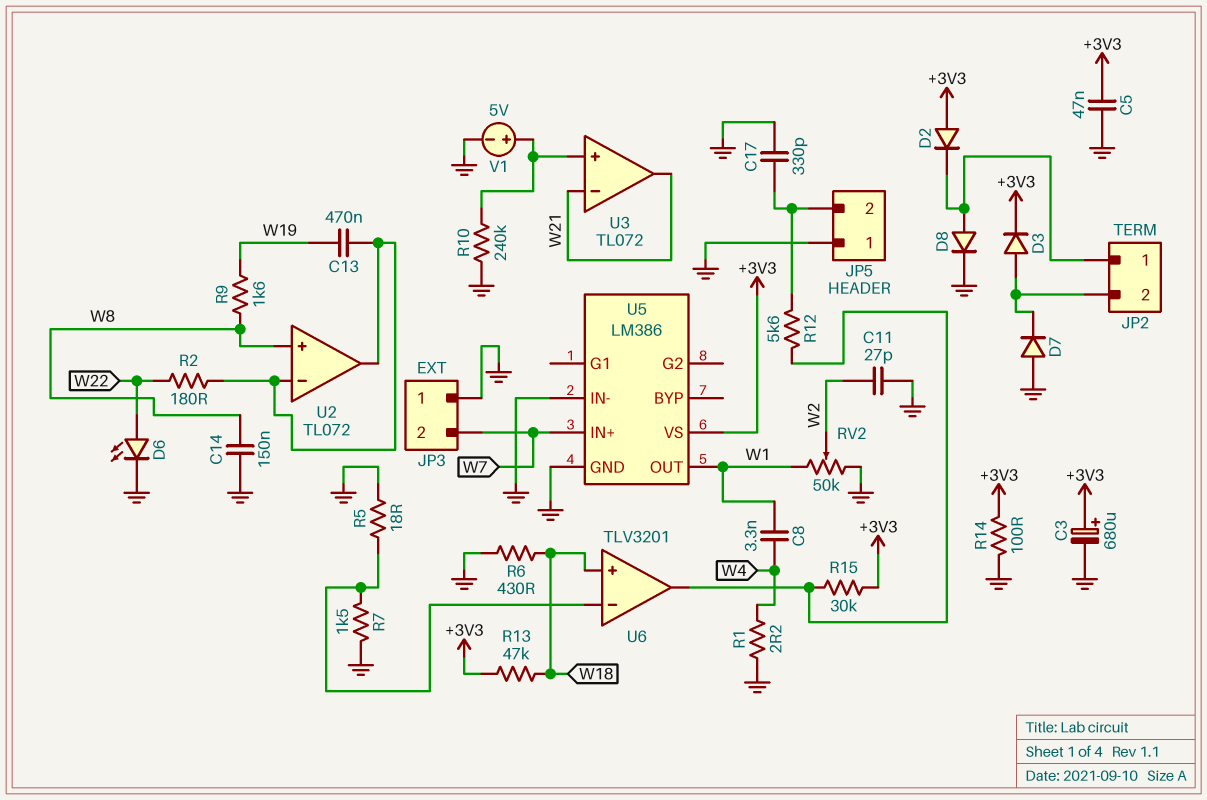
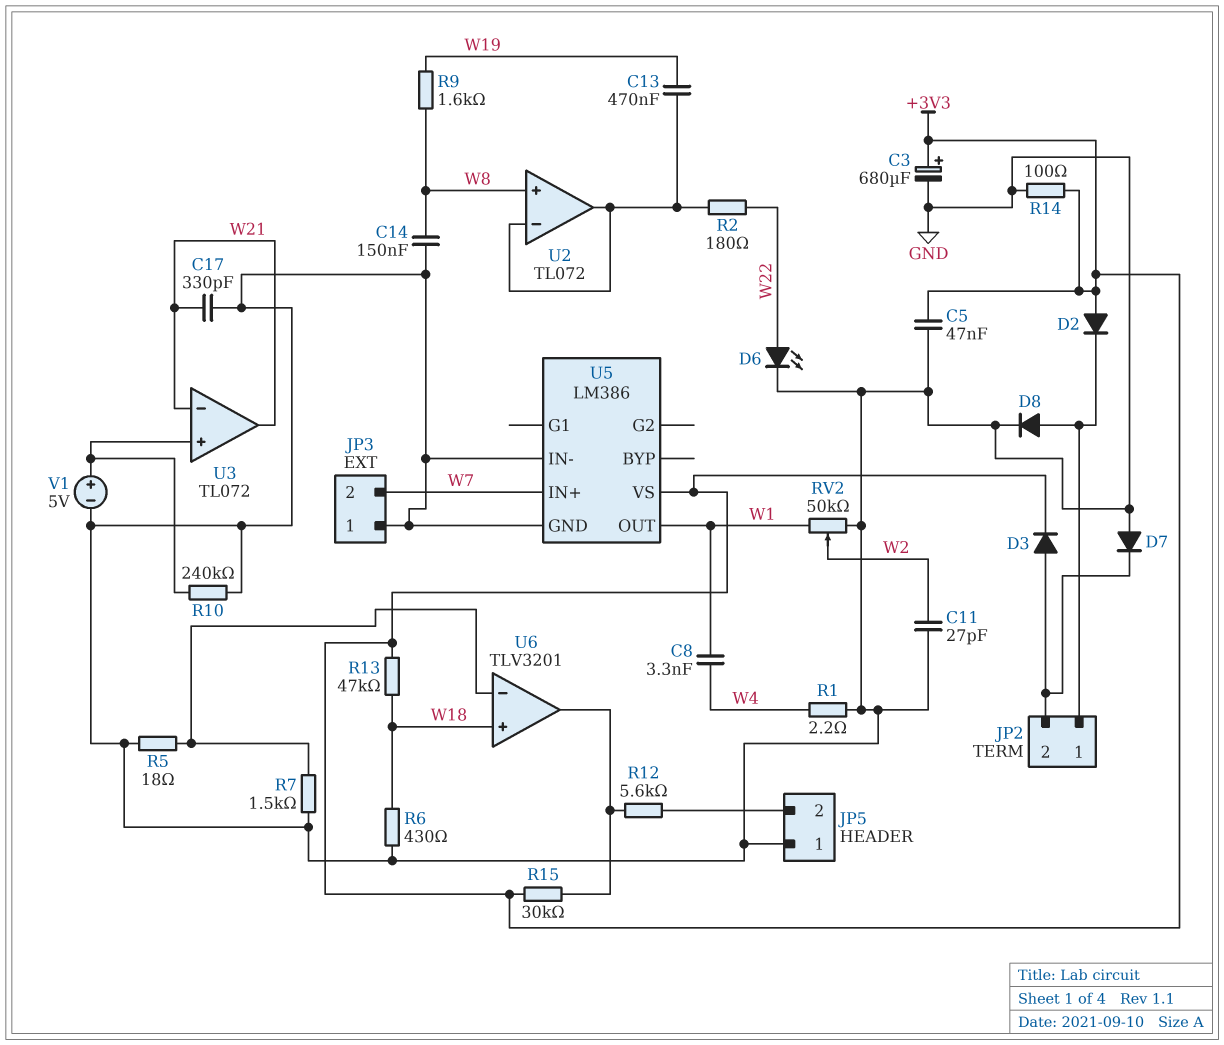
C17: 330pF (GND, JP5/2) -> 330pF (GND, W21)

